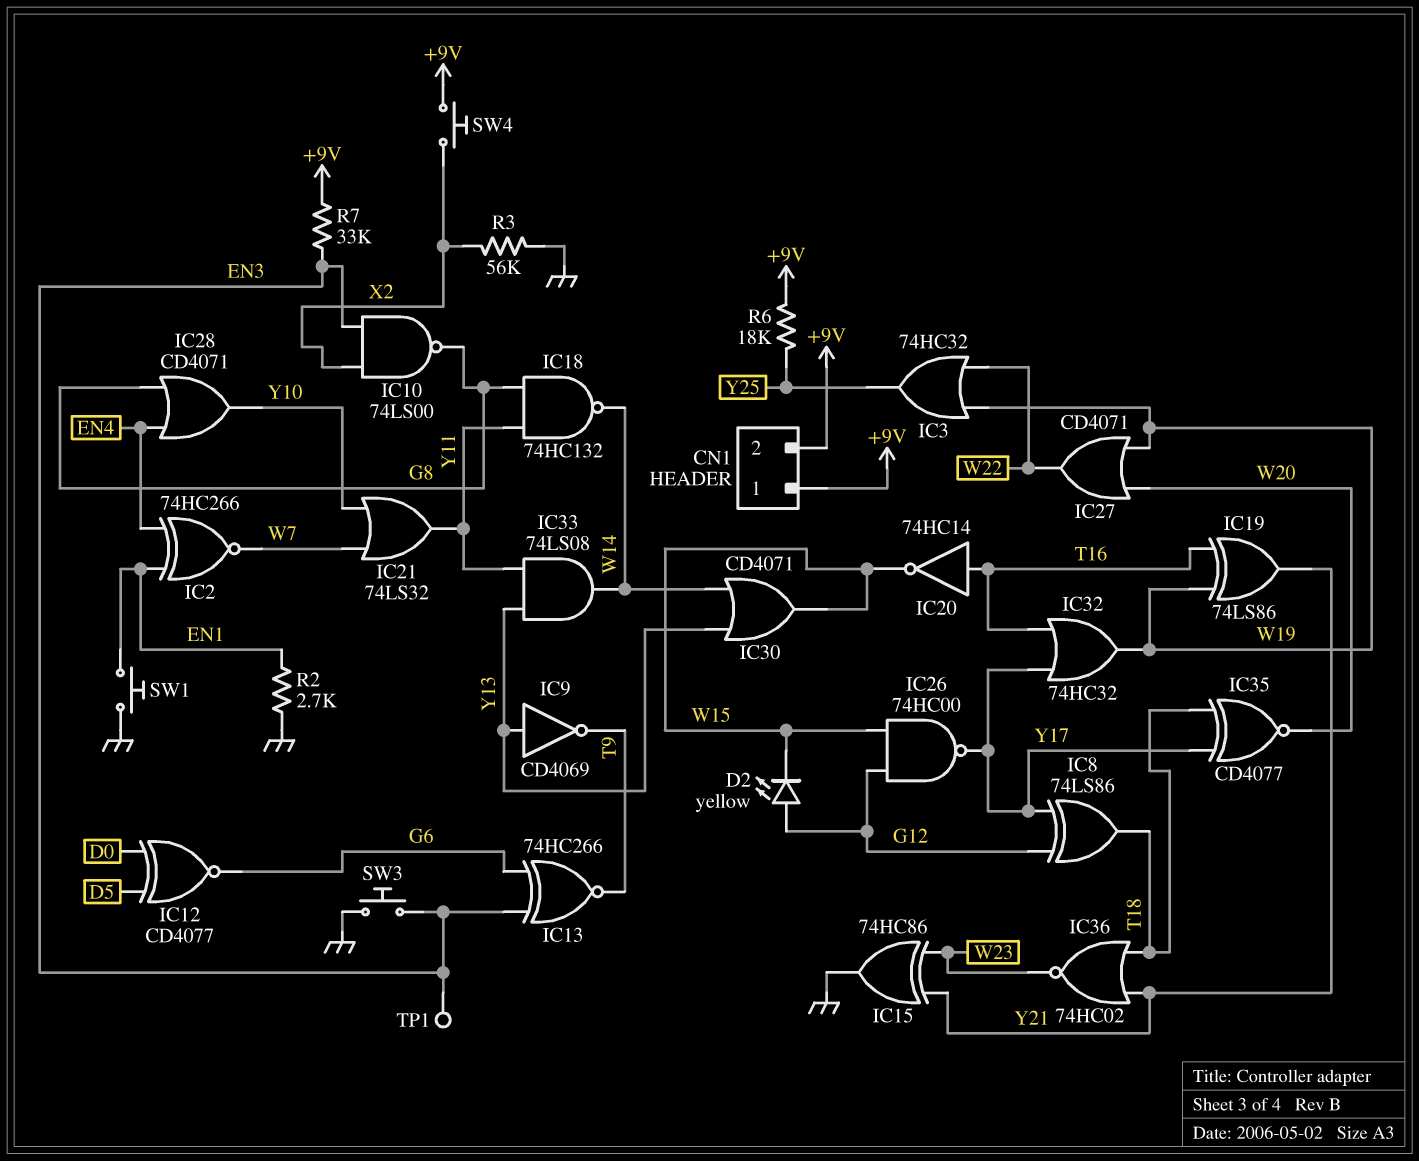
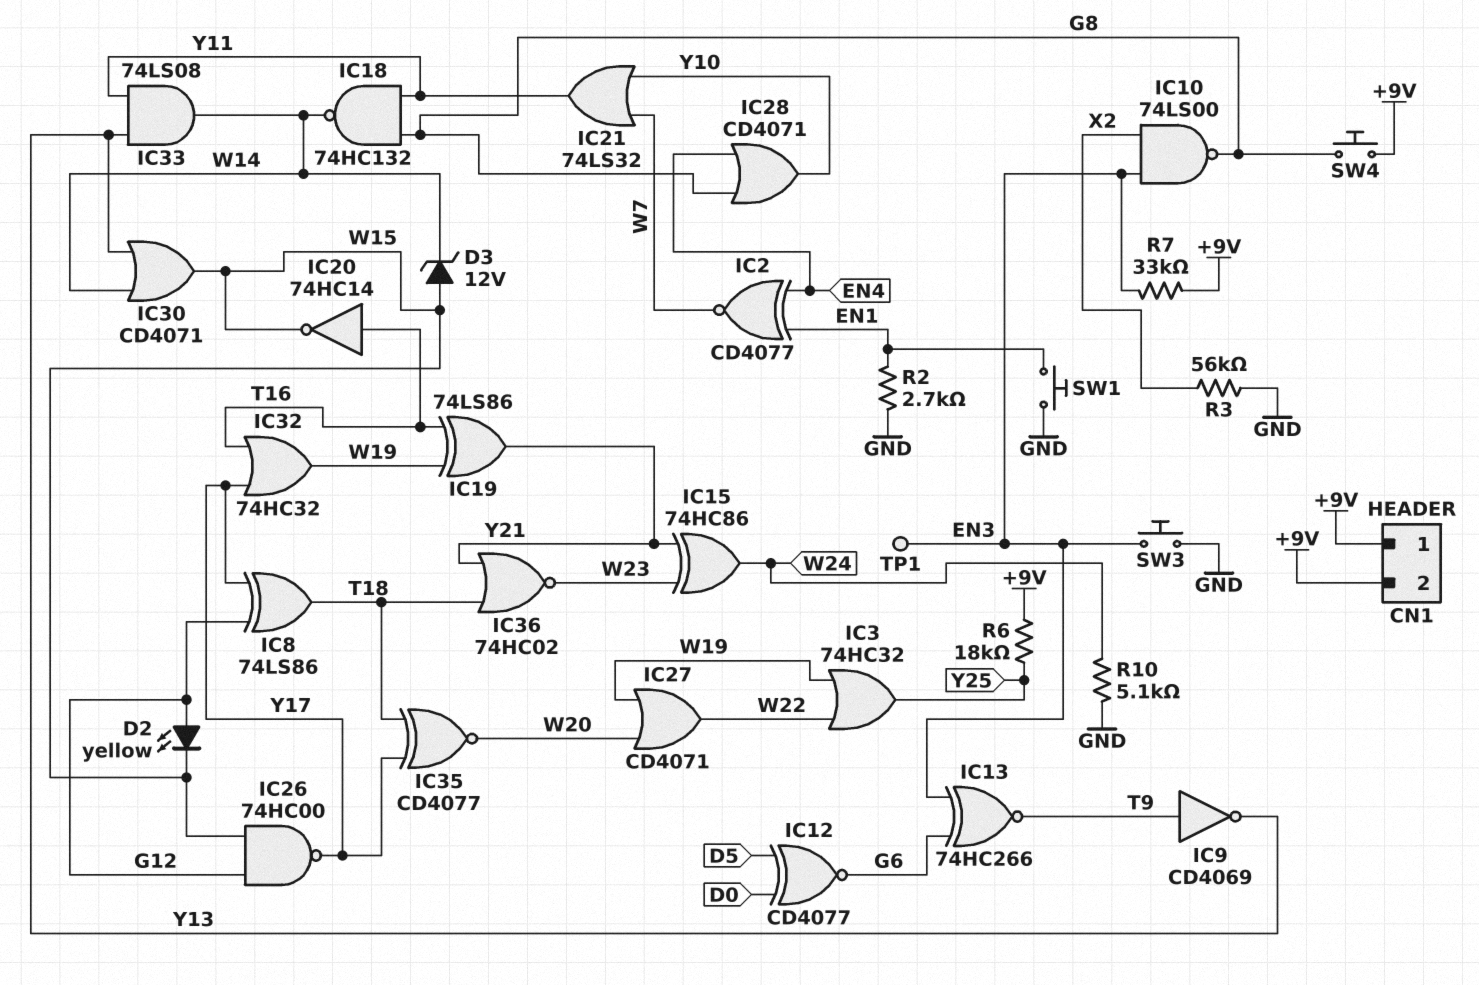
D3: none -> zener 12V (A W15, K W14)
IC2: XNOR 74HC266 (in EN1, in EN4, out W7) -> XNOR CD4077 (in EN1, in EN4, out W7)
IC9: NOT CD4069 (in Y13, out T9) -> NOT CD4069 (in T9, out Y13)
IC15: XOR 74HC86 (in W23, in Y21, out GND) -> XOR 74HC86 (in W23, in Y21, out W24)
R10: none -> 5.1k (GND, W24)
SW4: button (+9V, X2) -> button (+9V, G8)

